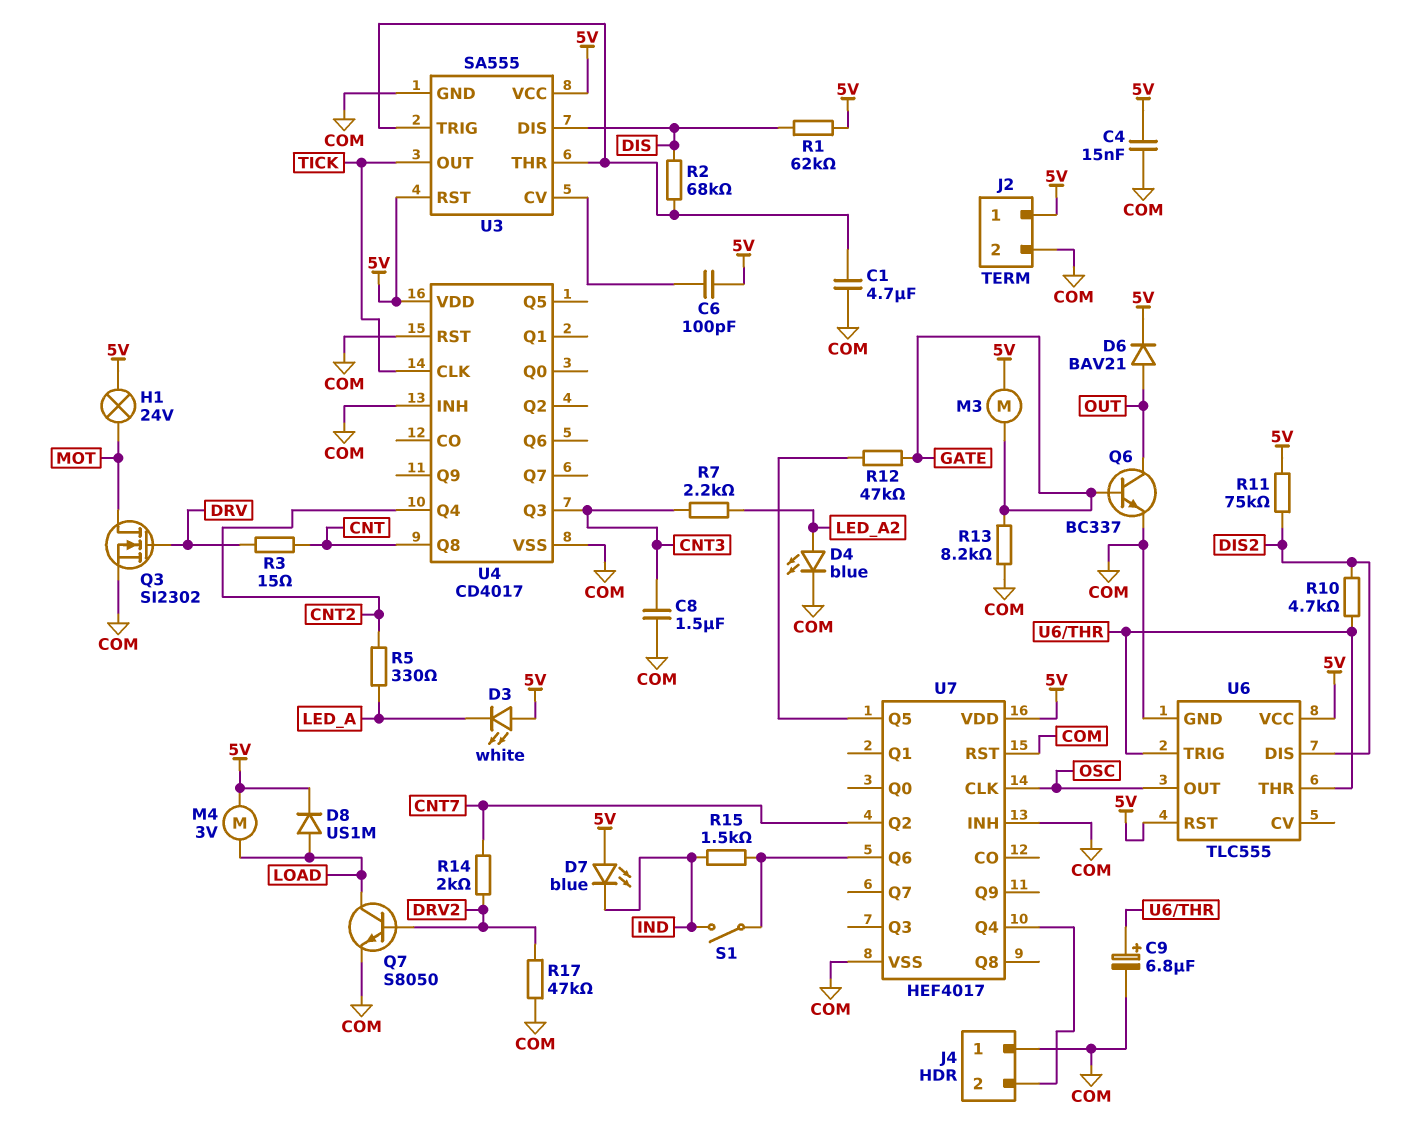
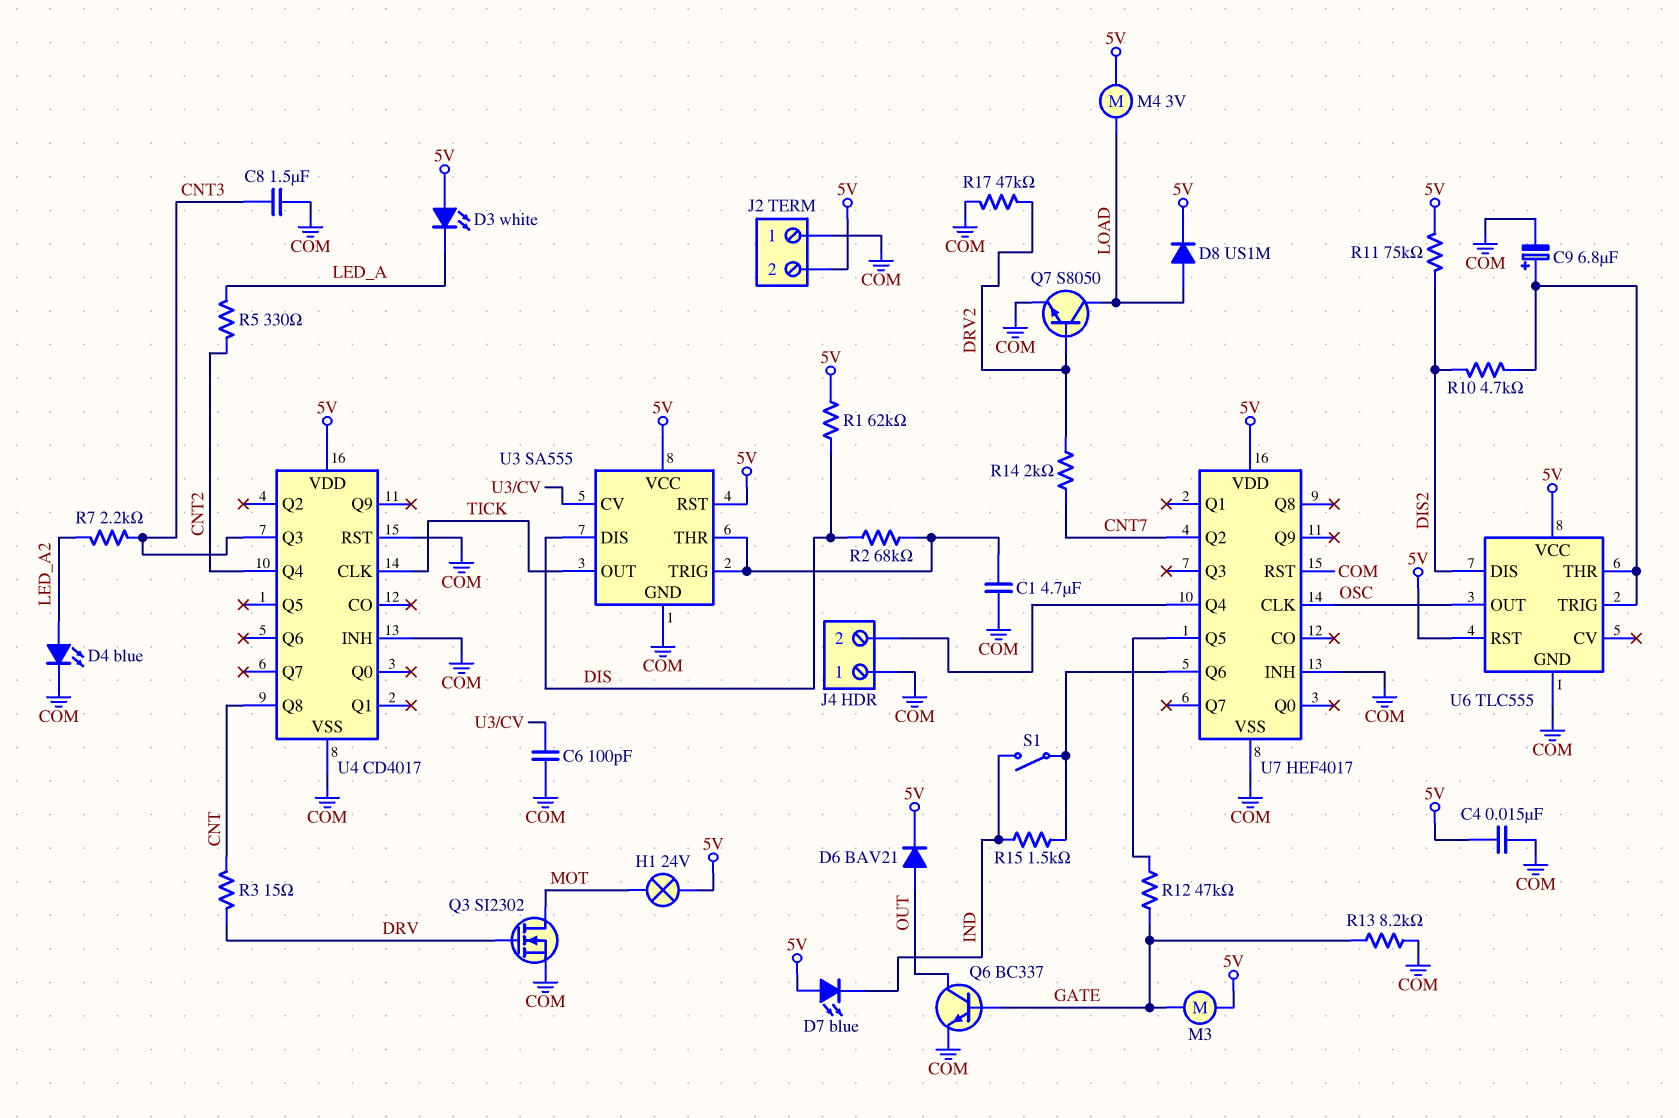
C6: 100pF (5V, U3/CV) -> 100pF (COM, U3/CV)
J2 pin 1: 5V -> COM
J2 pin 2: COM -> 5V

